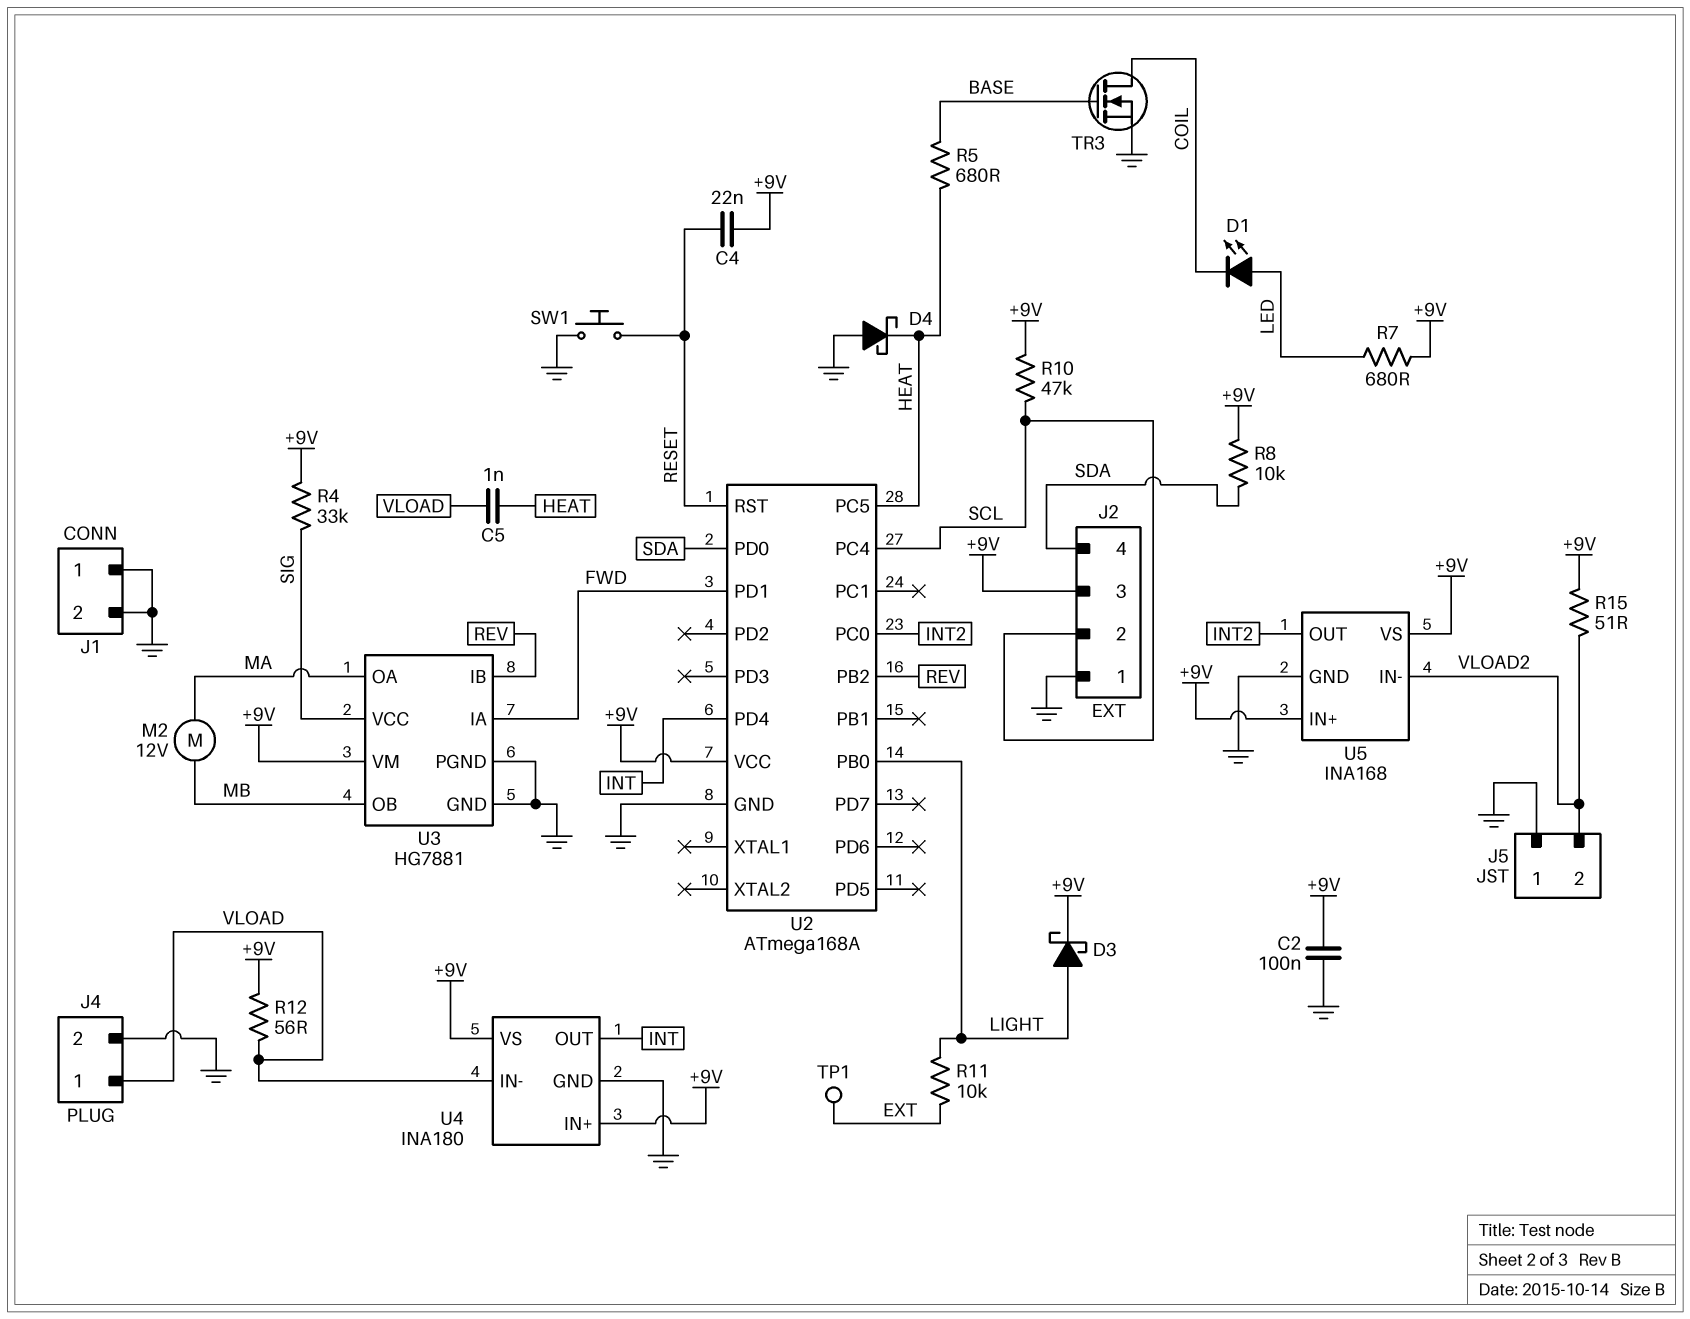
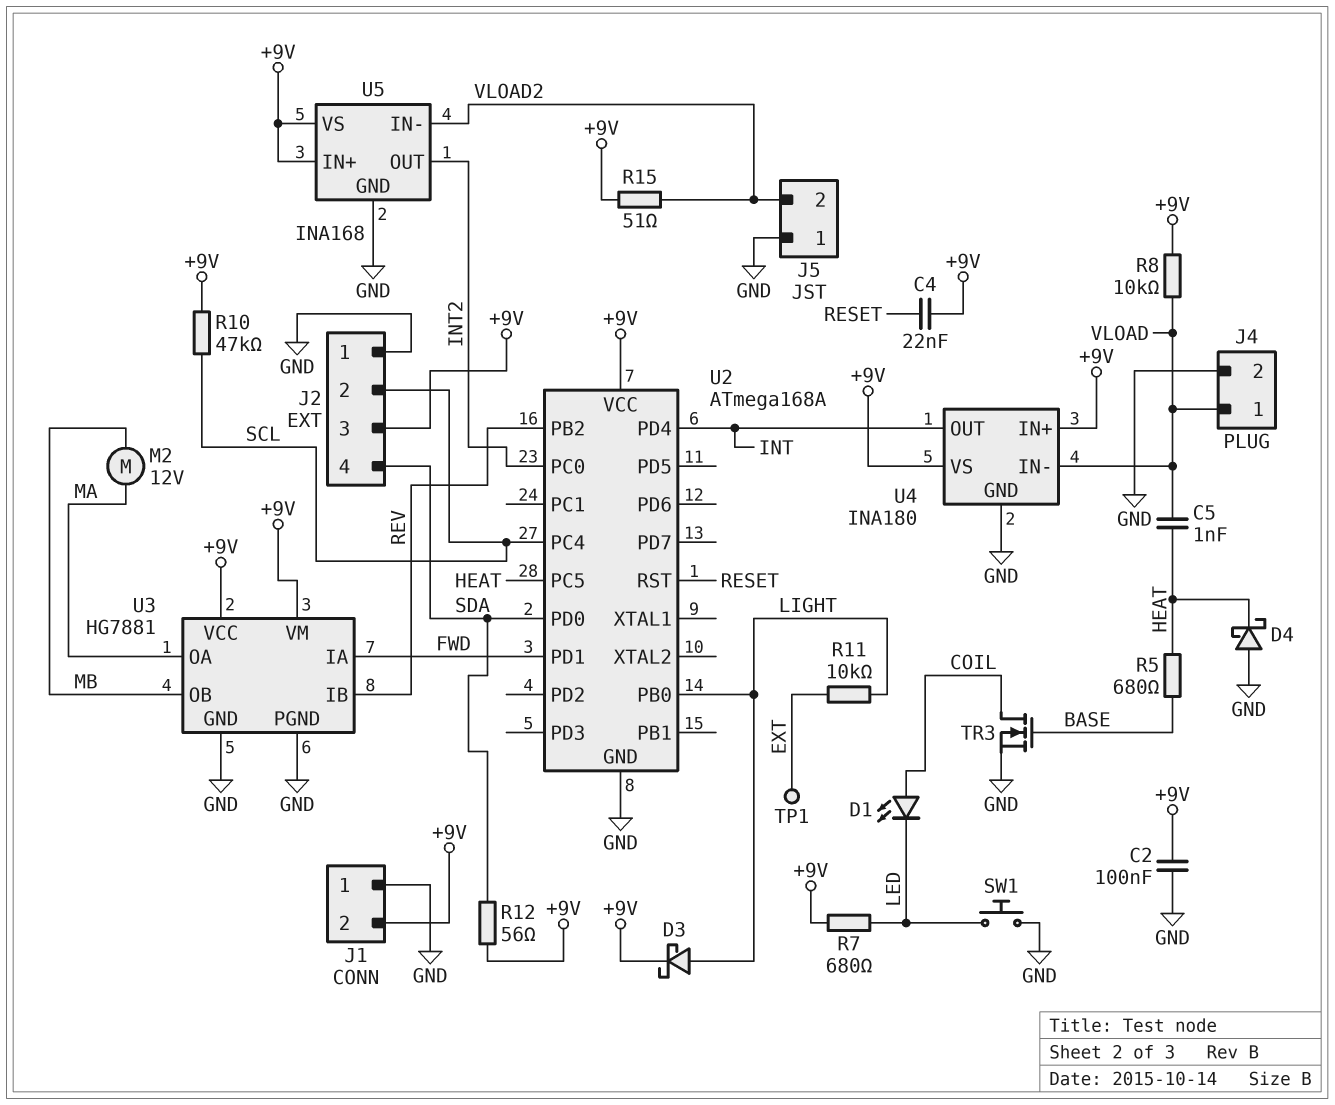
D1: LED (A LED, K COIL) -> LED (A COIL, K LED)
J1 pin 2: GND -> +9V
R4: 33k (+9V, SIG) -> none
R8: 10k (+9V, SDA) -> 10k (+9V, VLOAD)
R12: 56 (+9V, VLOAD) -> 56 (+9V, SDA)
SW1: button (GND, RESET) -> button (GND, LED)
U3 pin VCC: SIG -> +9V

